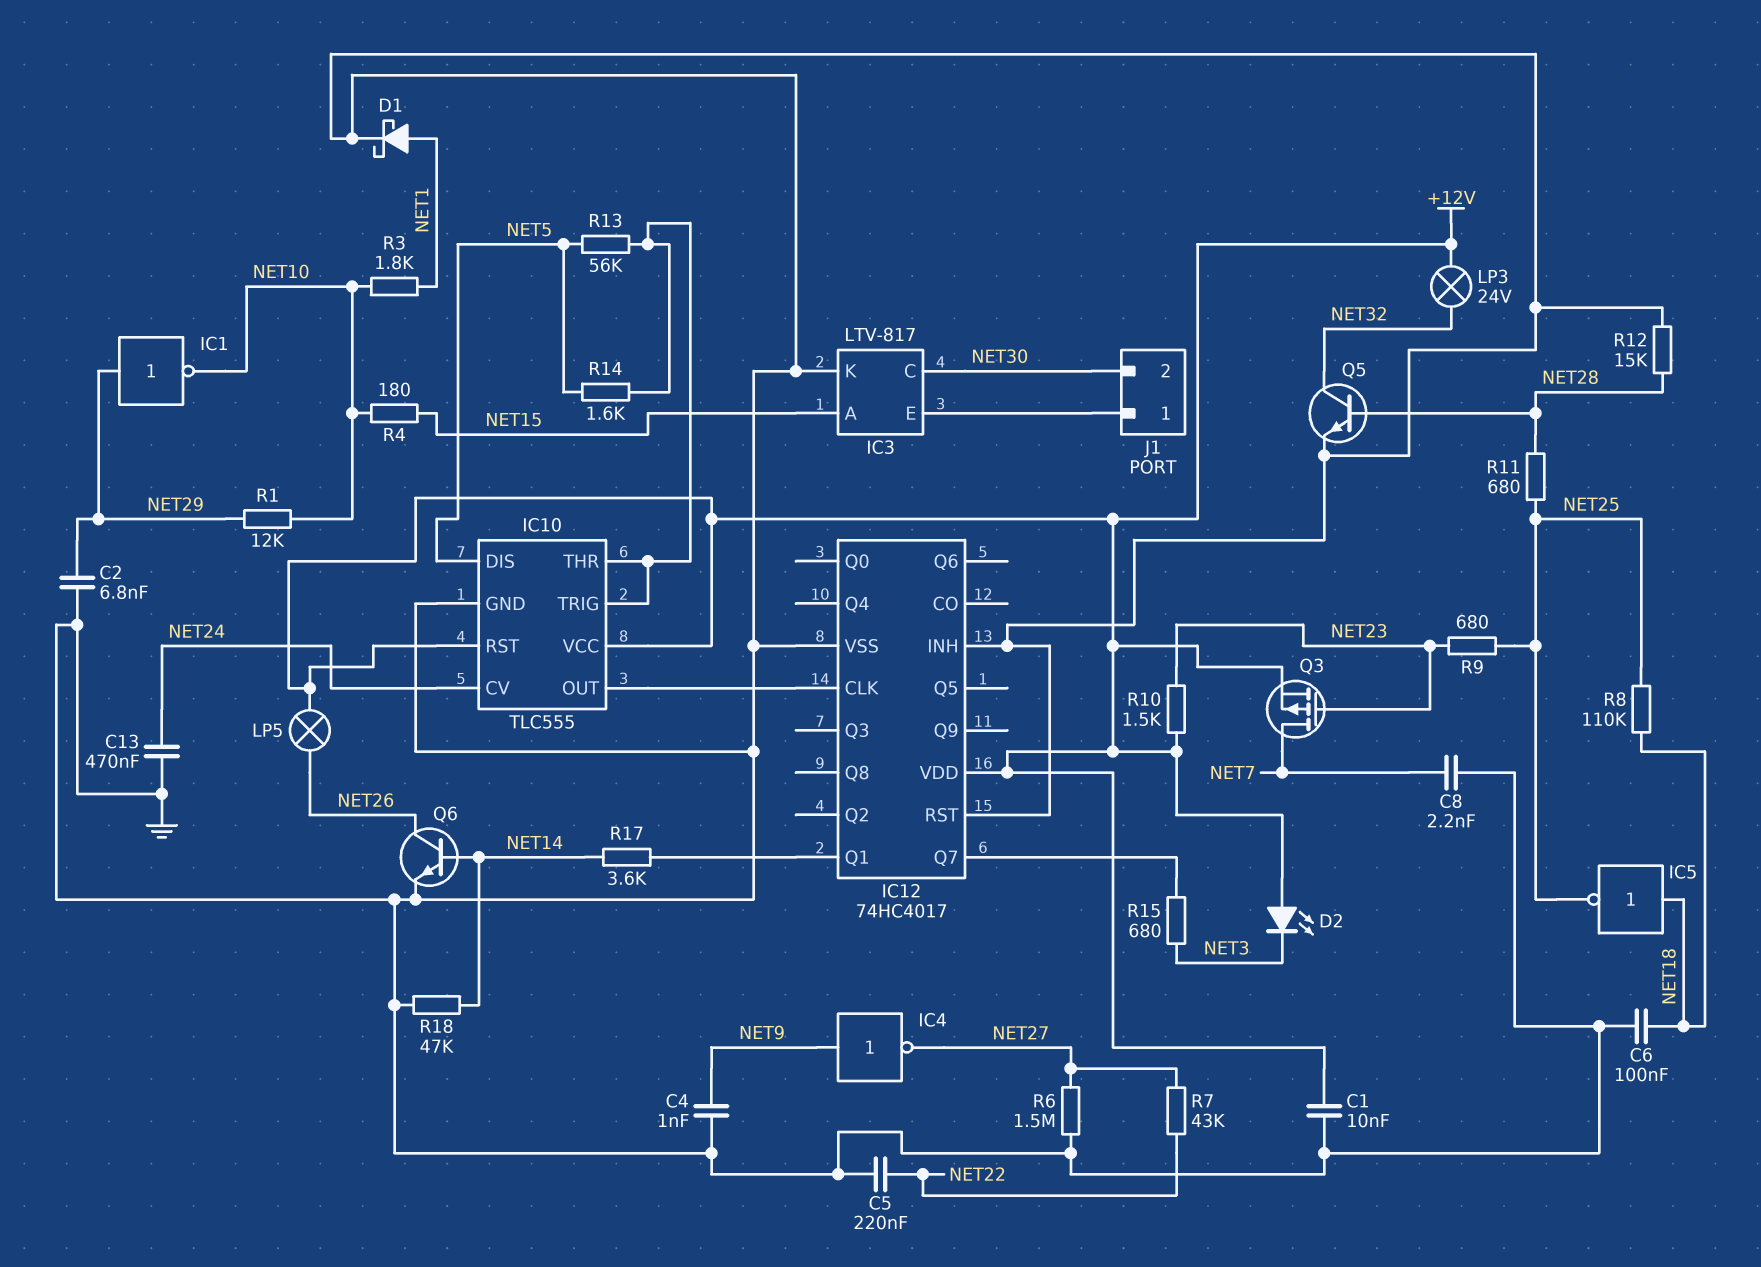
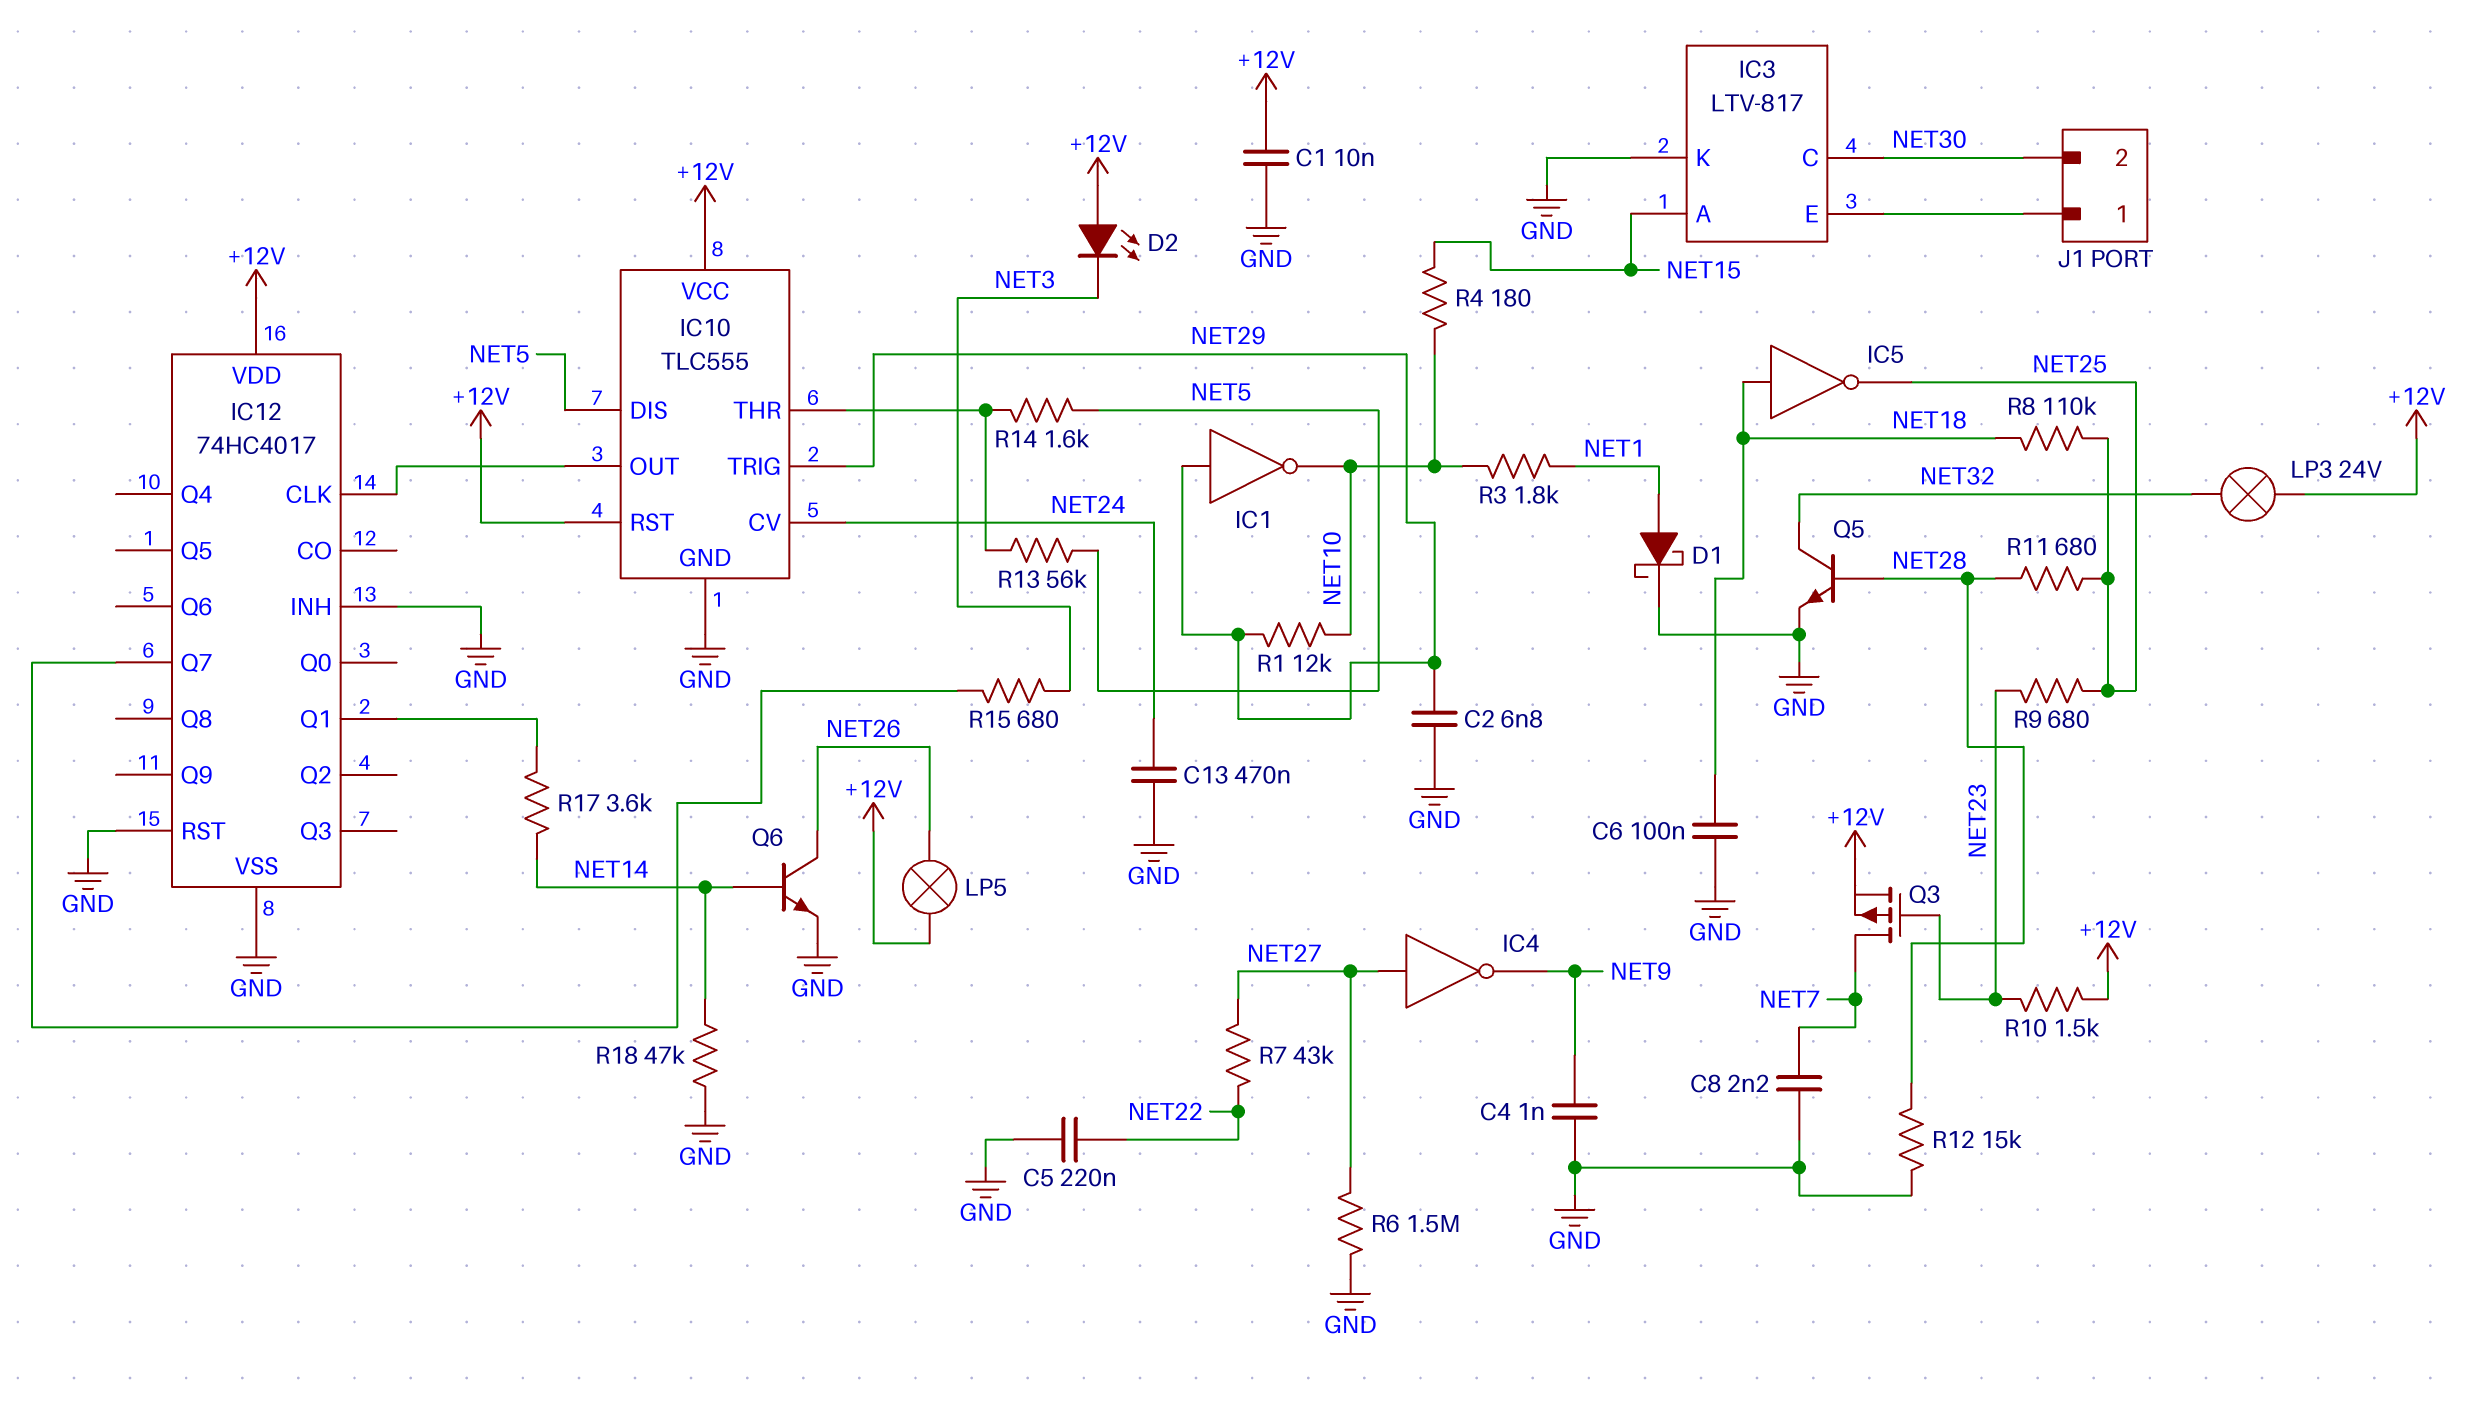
IC4: NOT (in NET9, out NET27) -> NOT (in NET27, out NET9)
IC10 pin TRIG: IC10/THR -> NET29

